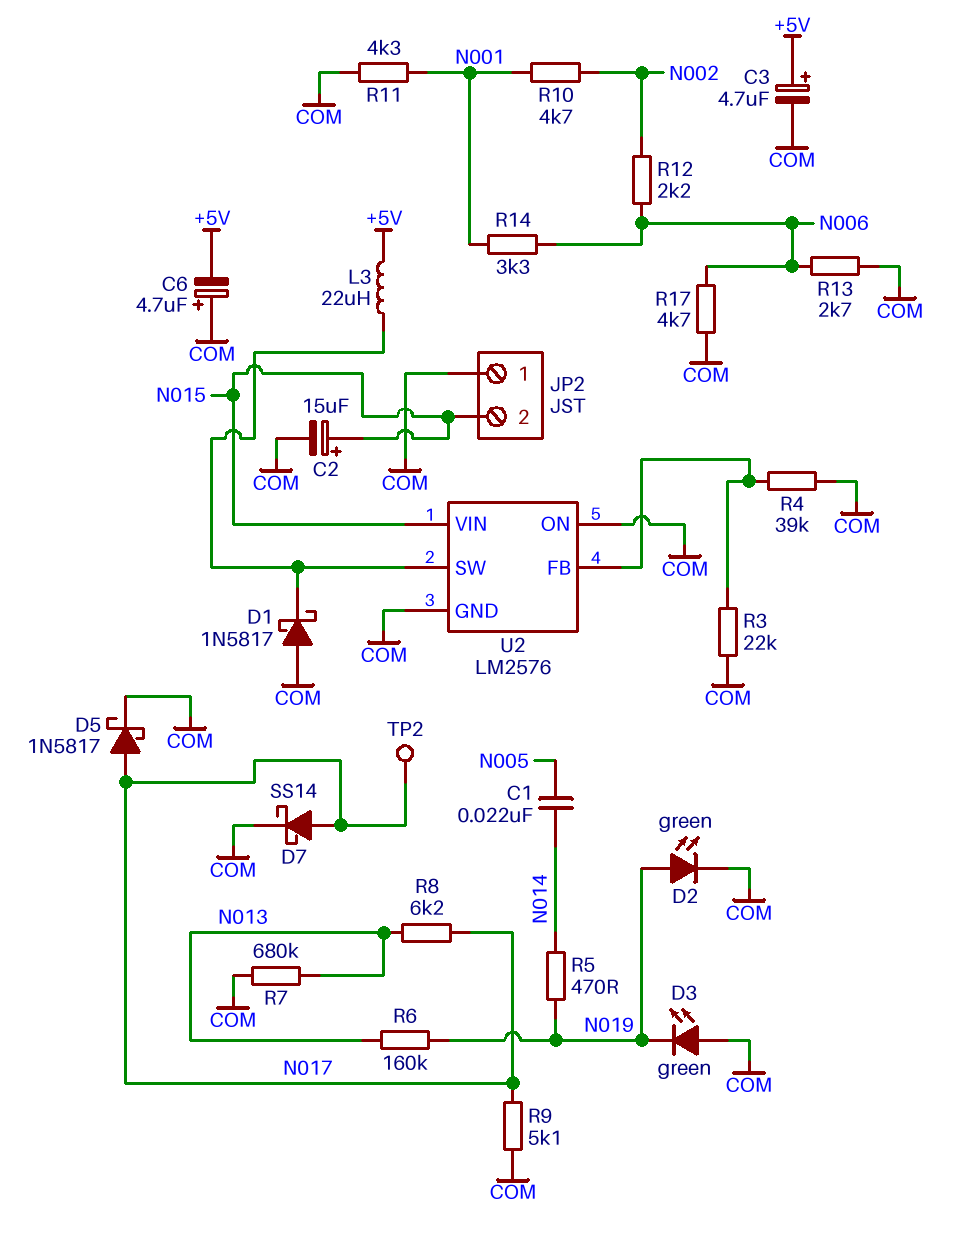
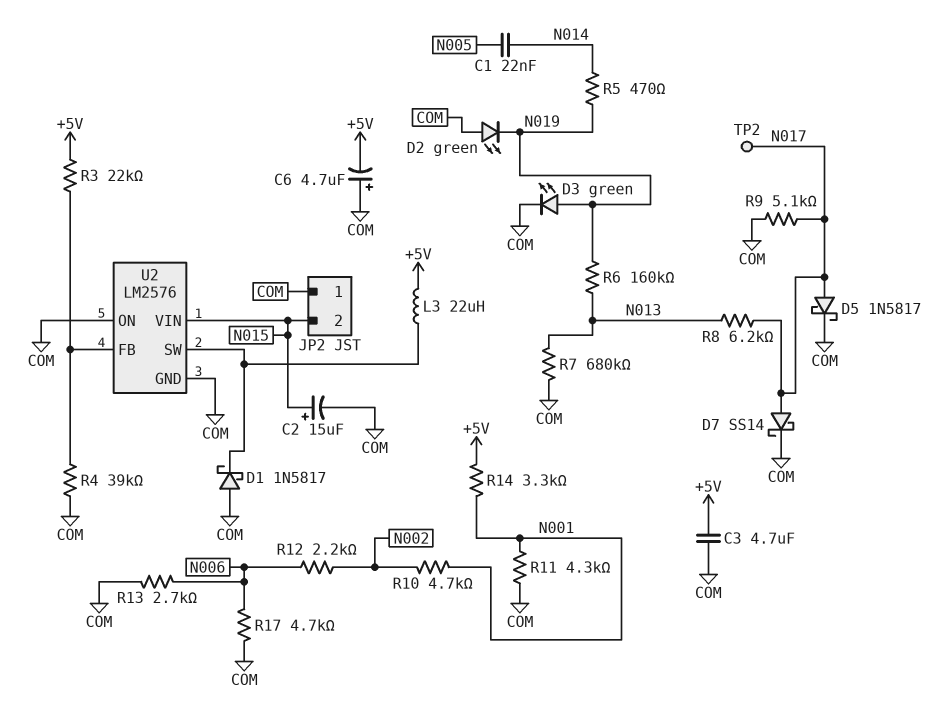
C3: 4.7uF (plus +5V, minus COM) -> 4.7uF (+5V, COM)
D2: LED green (A N019, K COM) -> LED green (A COM, K N019)
D3: LED green (A COM, K N019) -> LED green (A N019, K COM)
R3: 22k (COM, U2/FB) -> 22k (+5V, U2/FB)
R14: 3.3k (N001, N006) -> 3.3k (+5V, N001)

